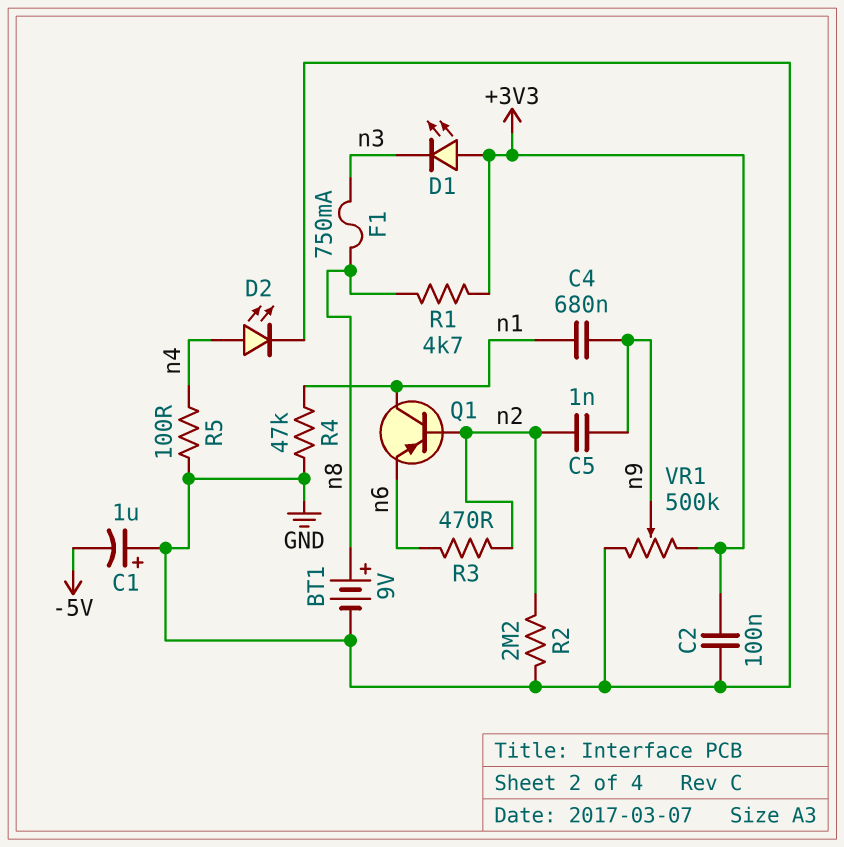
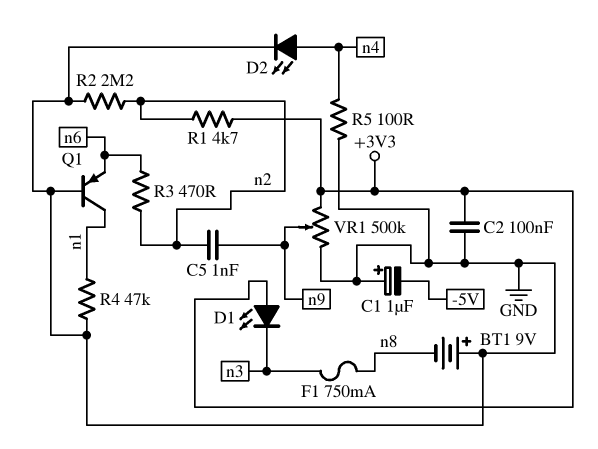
BT1: 9V (plus n8, minus GND) -> 9V (plus GND, minus n8)
C4: 680nF (n1, n9) -> none
Q1: PNP (B n2, C n1, E n6) -> PNP (B GND, C n1, E n6)
R1: 4.7k (+3V3, n8) -> 4.7k (+3V3, n2)

